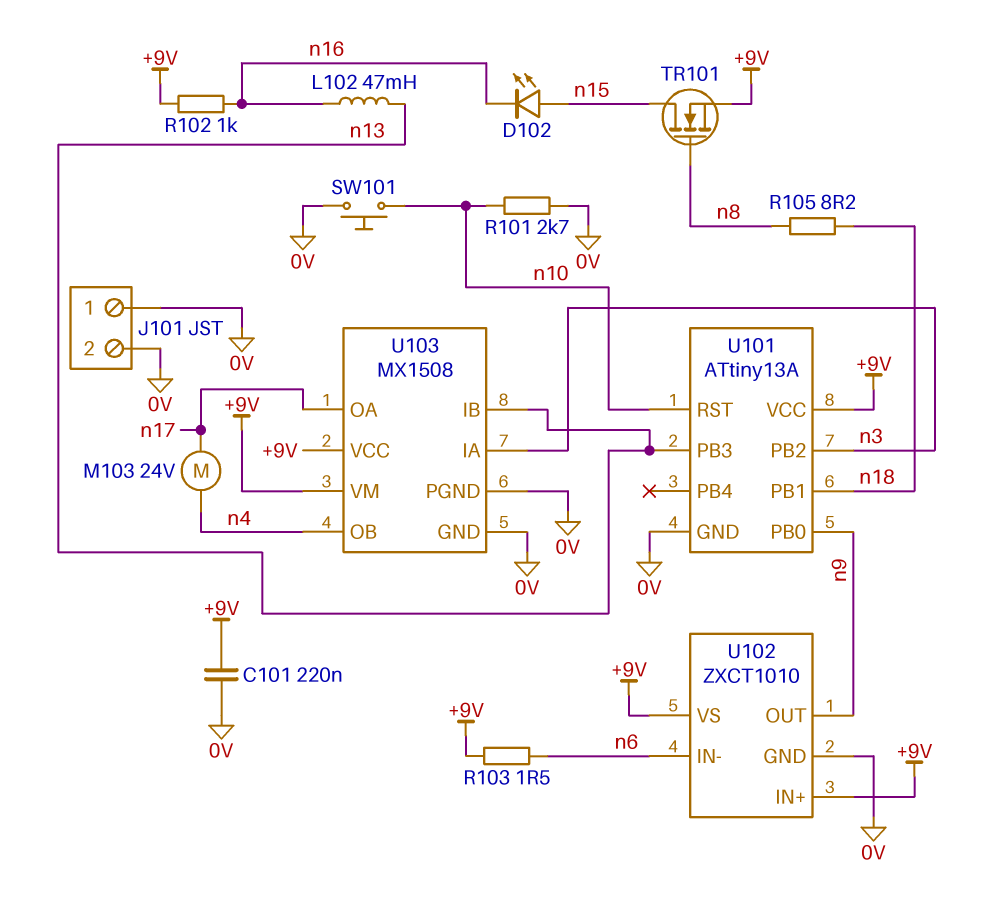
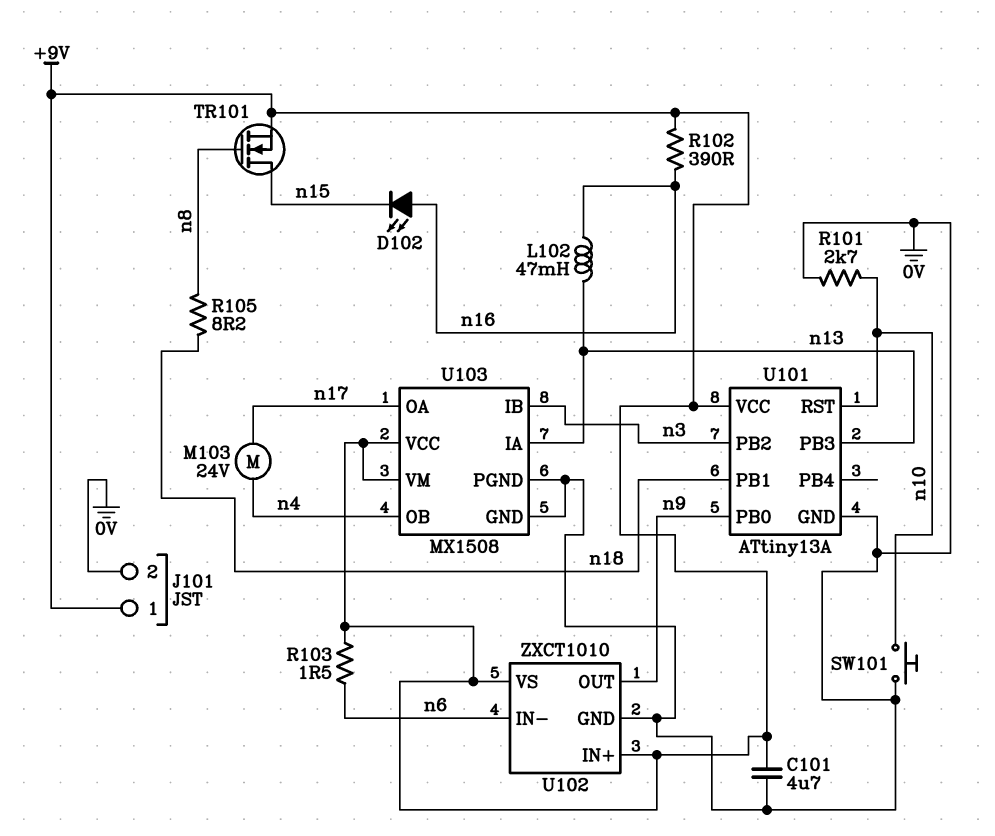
C101: 220nF (+9V, 0V) -> 4.7uF (+9V, 0V)
D102: LED (A n15, K n16) -> LED (A n16, K n15)
J101 pin 1: 0V -> +9V
R102: 1k (+9V, n16) -> 390 (+9V, n16)
U103 pin IA: n3 -> n13
U103 pin IB: n13 -> n3

